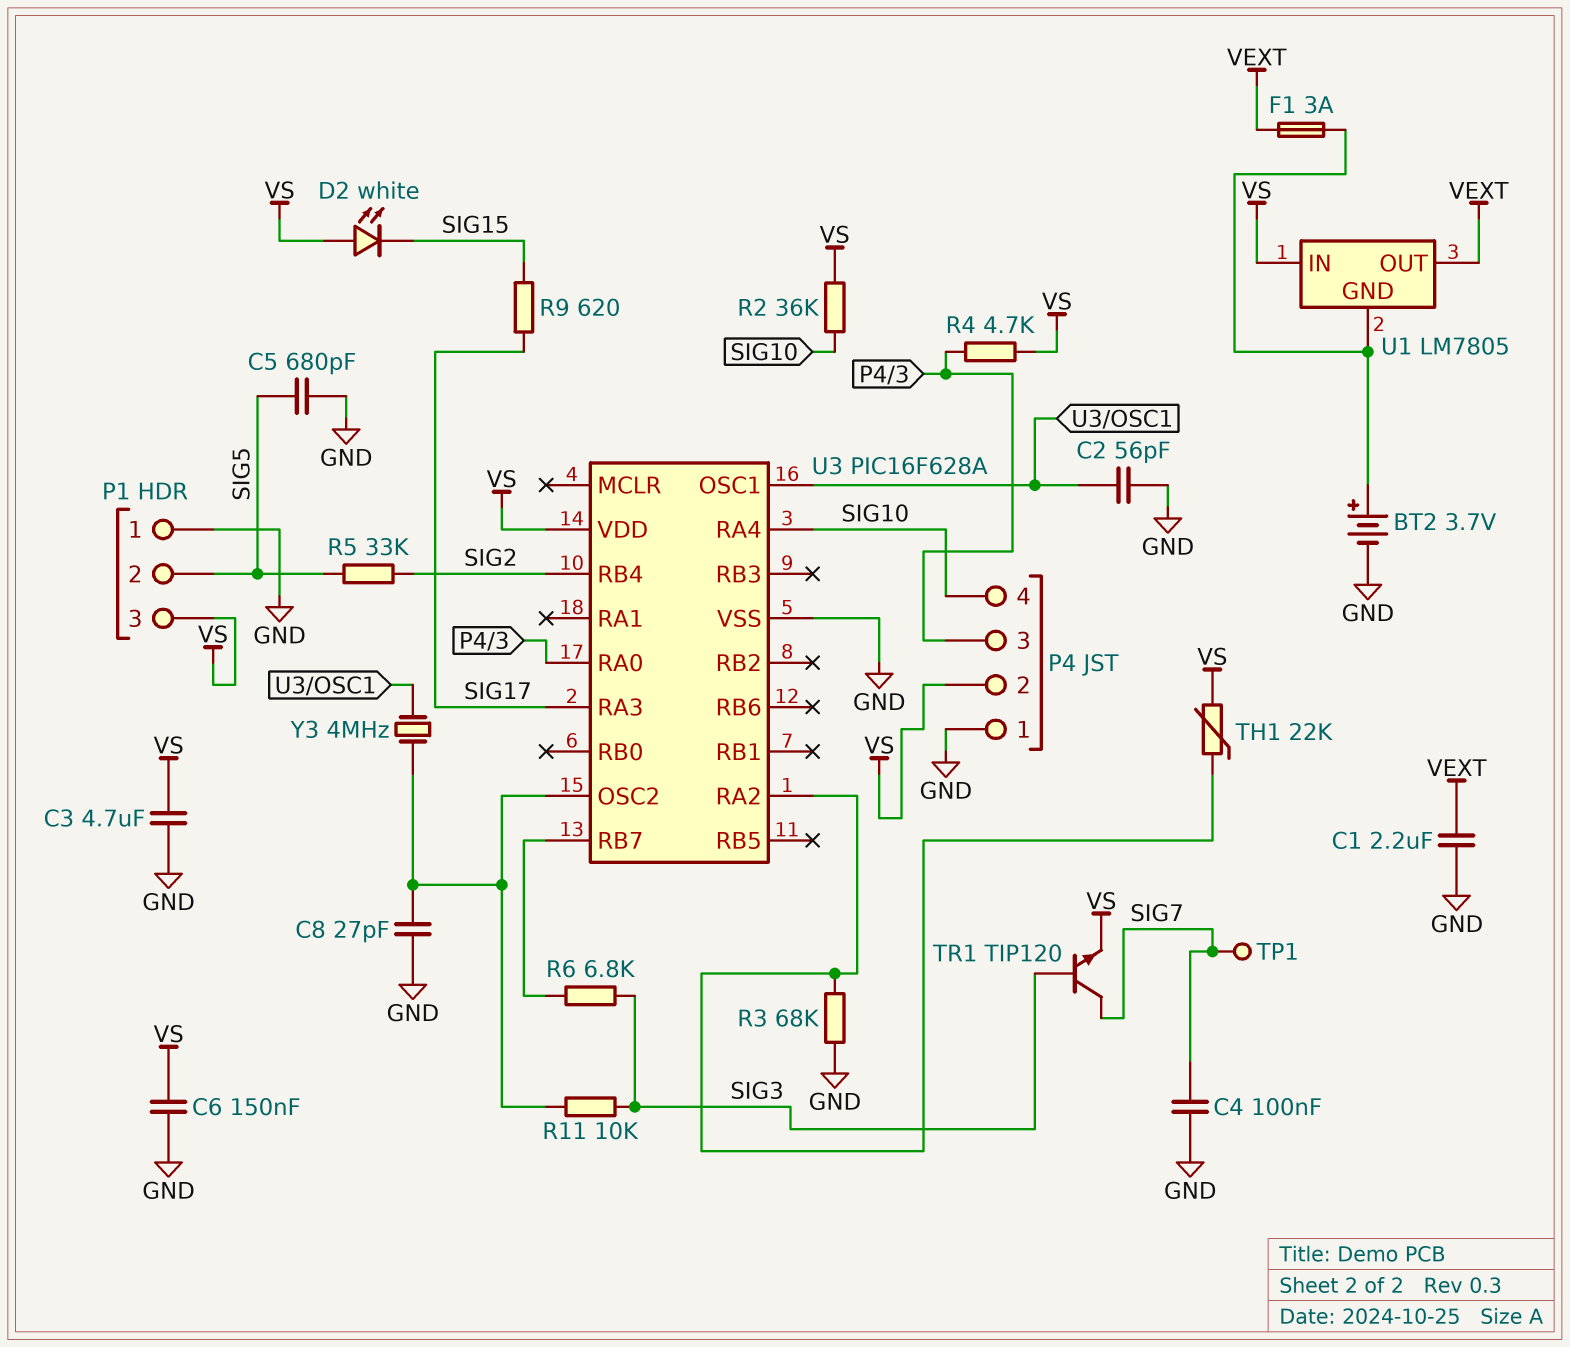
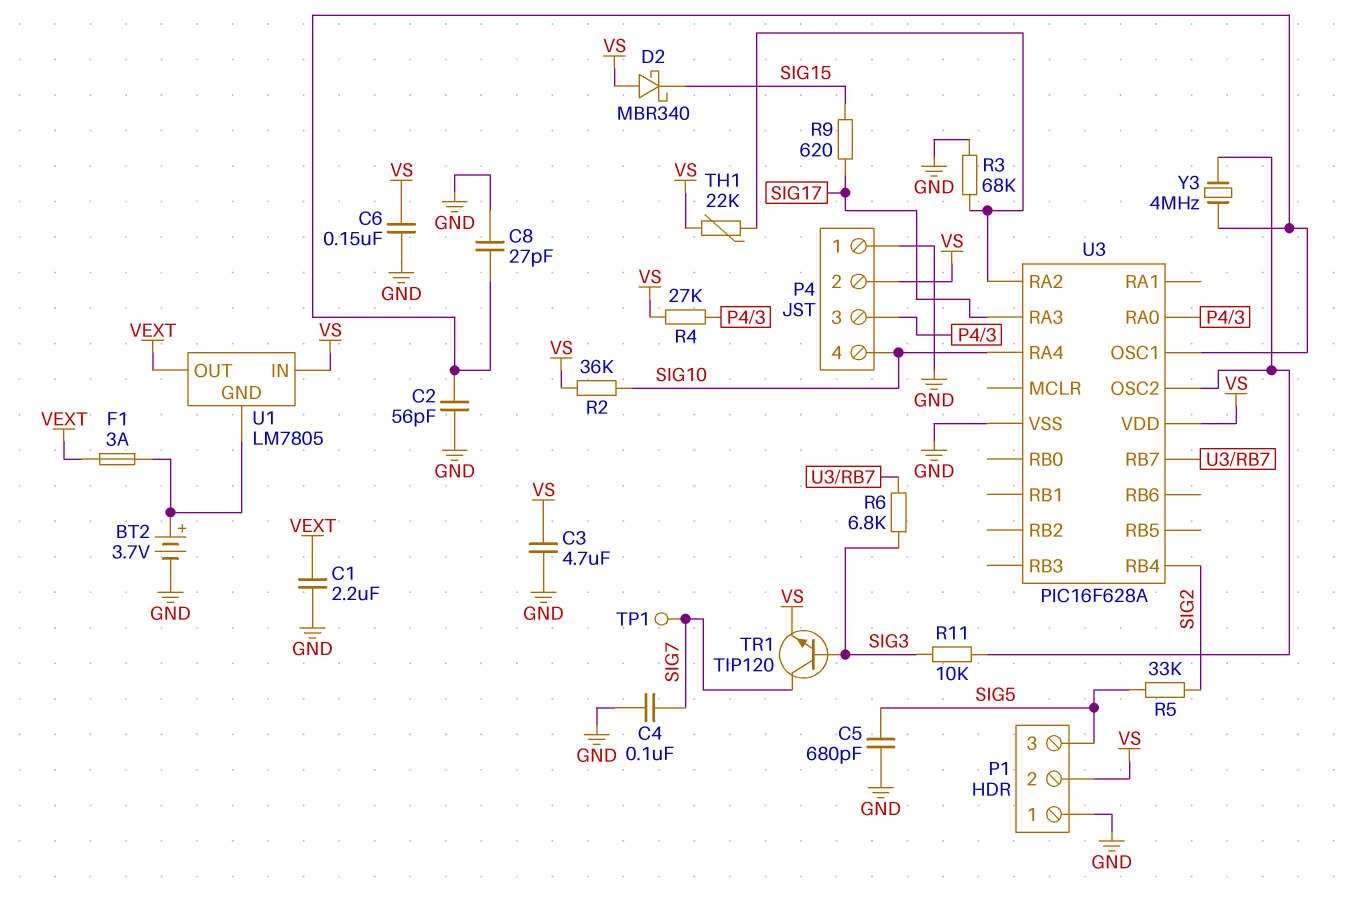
C8: 27pF (GND, U3/OSC2) -> 27pF (GND, U3/OSC1)
D2: LED white (A VS, K SIG15) -> schottky MBR340 (A VS, K SIG15)
P1 pin 2: SIG5 -> VS
P1 pin 3: VS -> SIG5
R4: 4.7k (P4/3, VS) -> 27k (P4/3, VS)

